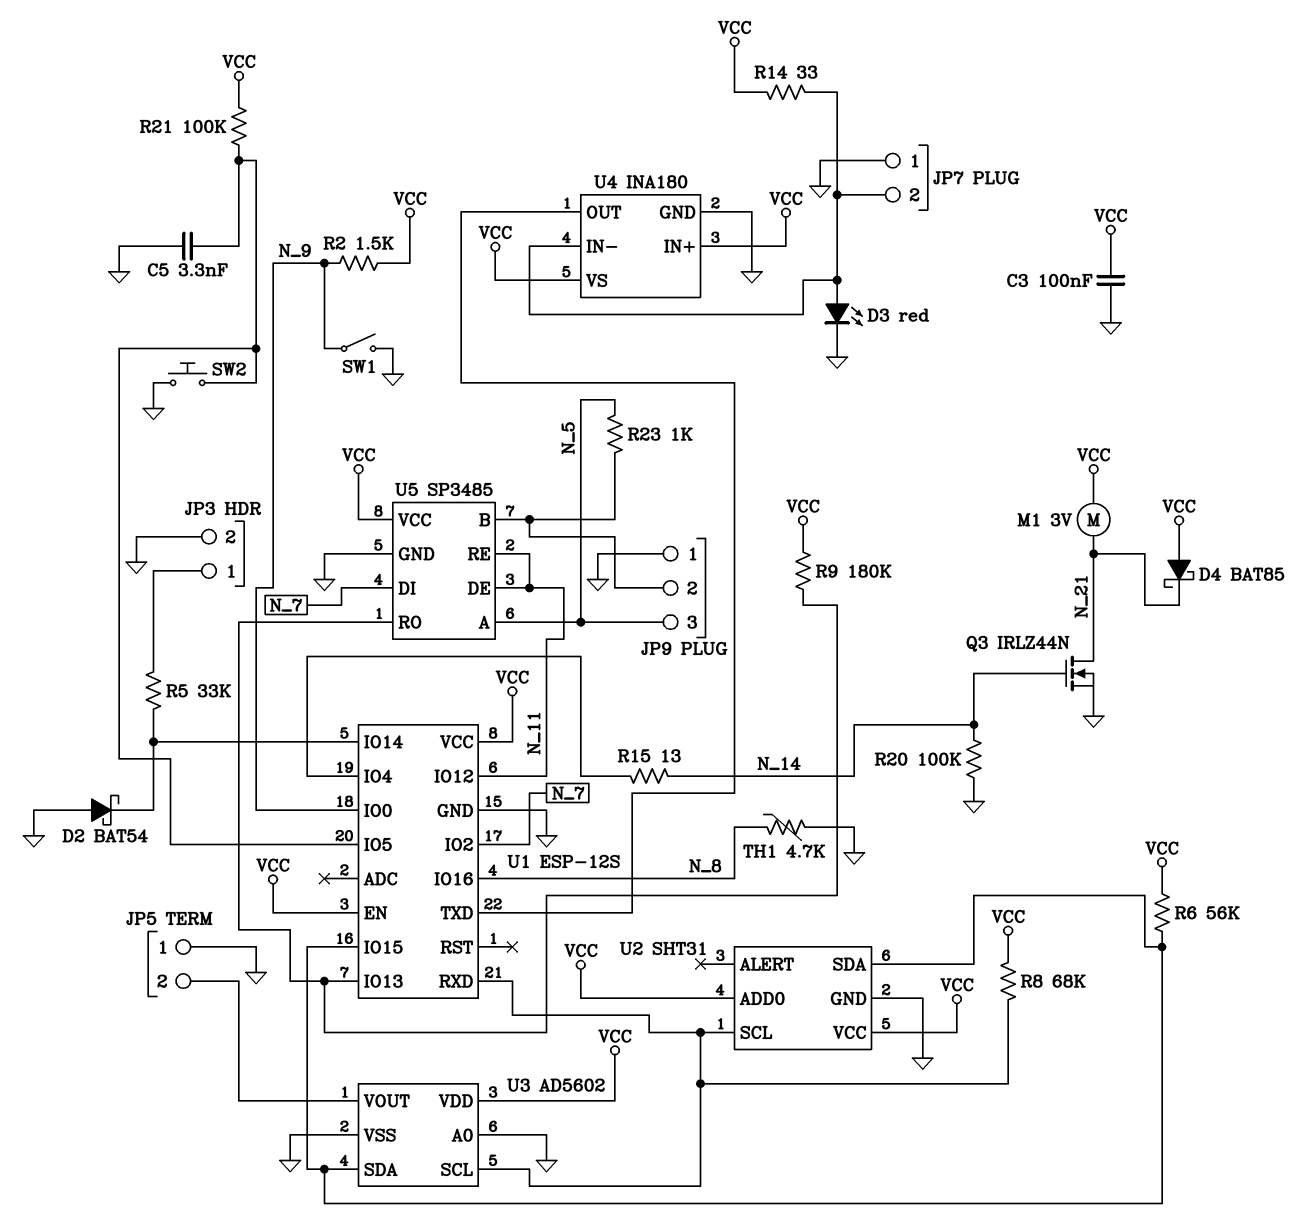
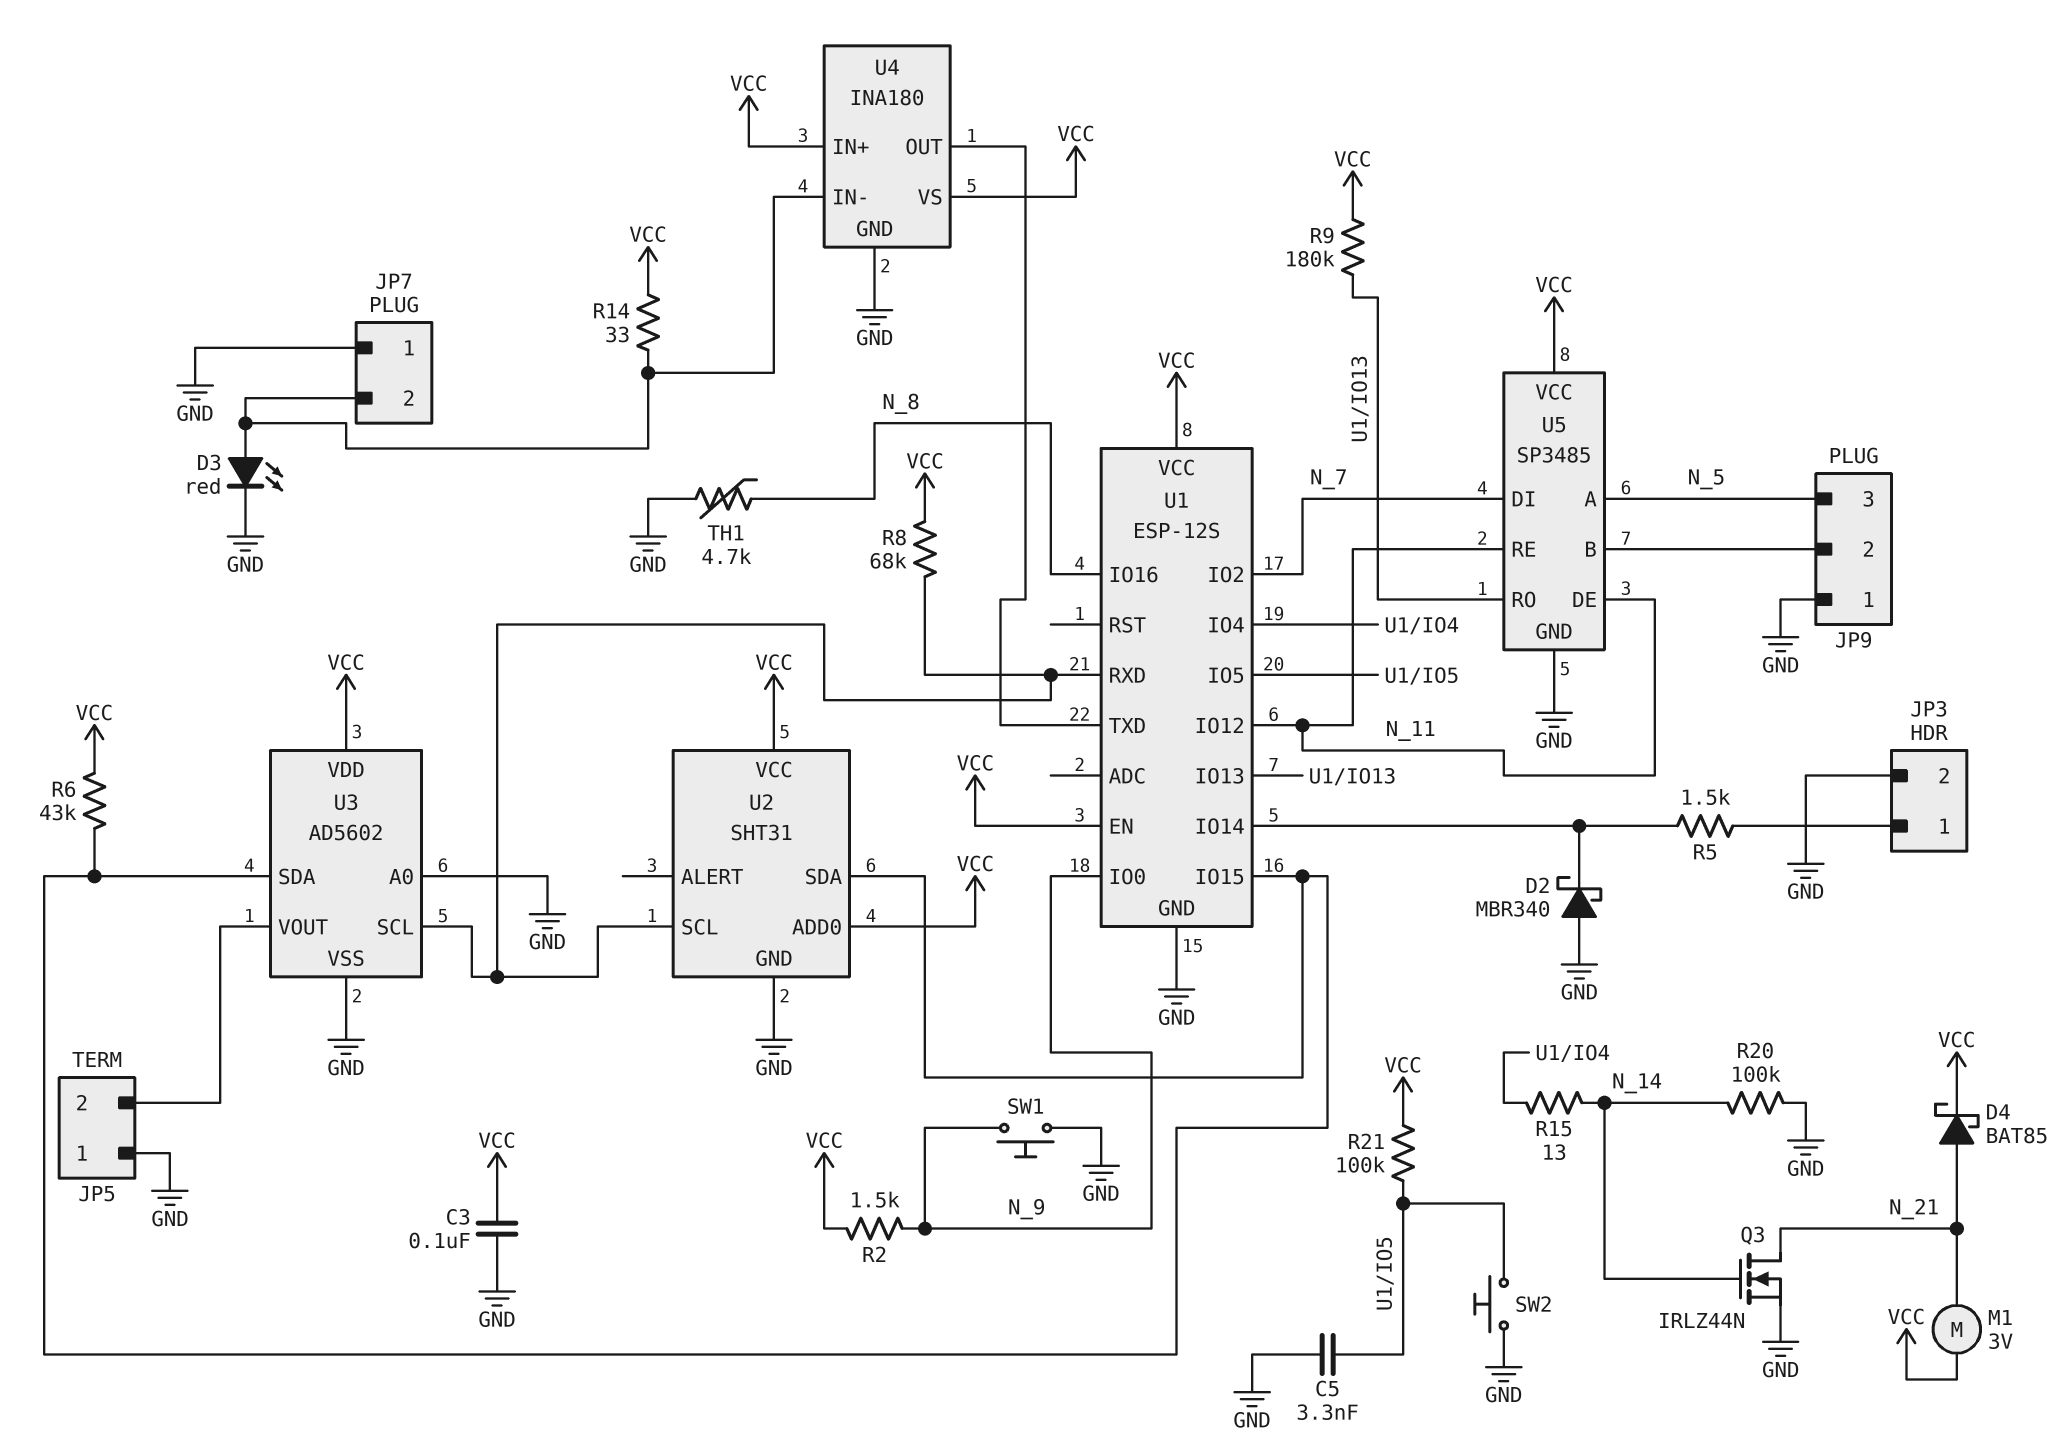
D2: schottky BAT54 (A GND, K U1/IO14) -> schottky MBR340 (A GND, K U1/IO14)
D4: schottky BAT85 (A VCC, K N_21) -> schottky BAT85 (A N_21, K VCC)
R5: 33k (JP3/1, U1/IO14) -> 1.5k (JP3/1, U1/IO14)
R6: 56k (U1/IO15, VCC) -> 43k (U1/IO15, VCC)
R23: 1k (JP9/2, N_5) -> none
SW1: switch (GND, N_9) -> button (GND, N_9)

